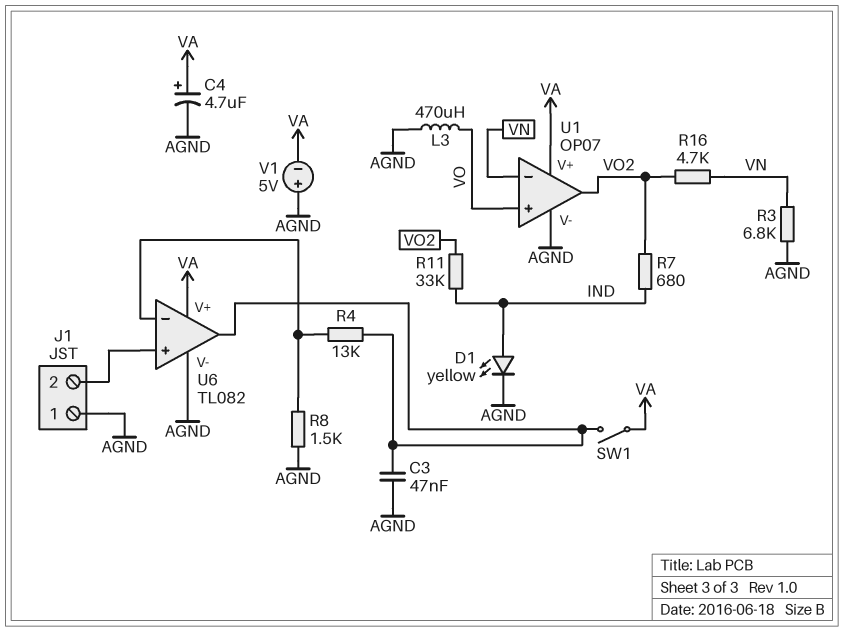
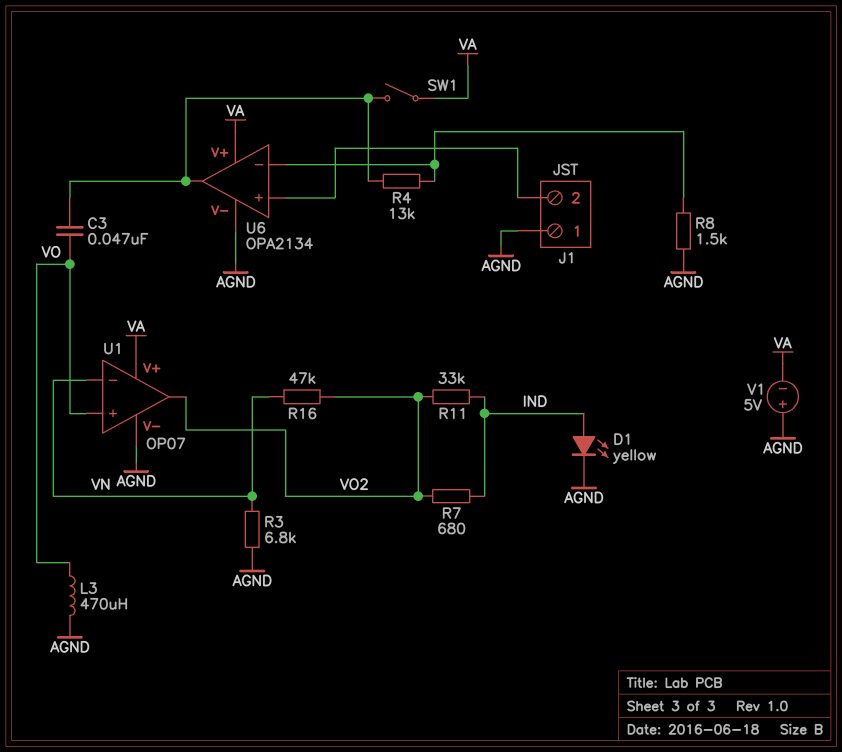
C3: 47nF (AGND, U6/out) -> 47nF (U6/out, VO)
C4: 4.7uF (plus VA, minus AGND) -> none
R16: 4.7k (VN, VO2) -> 47k (VN, VO2)
U6: TL082 -> OPA2134

